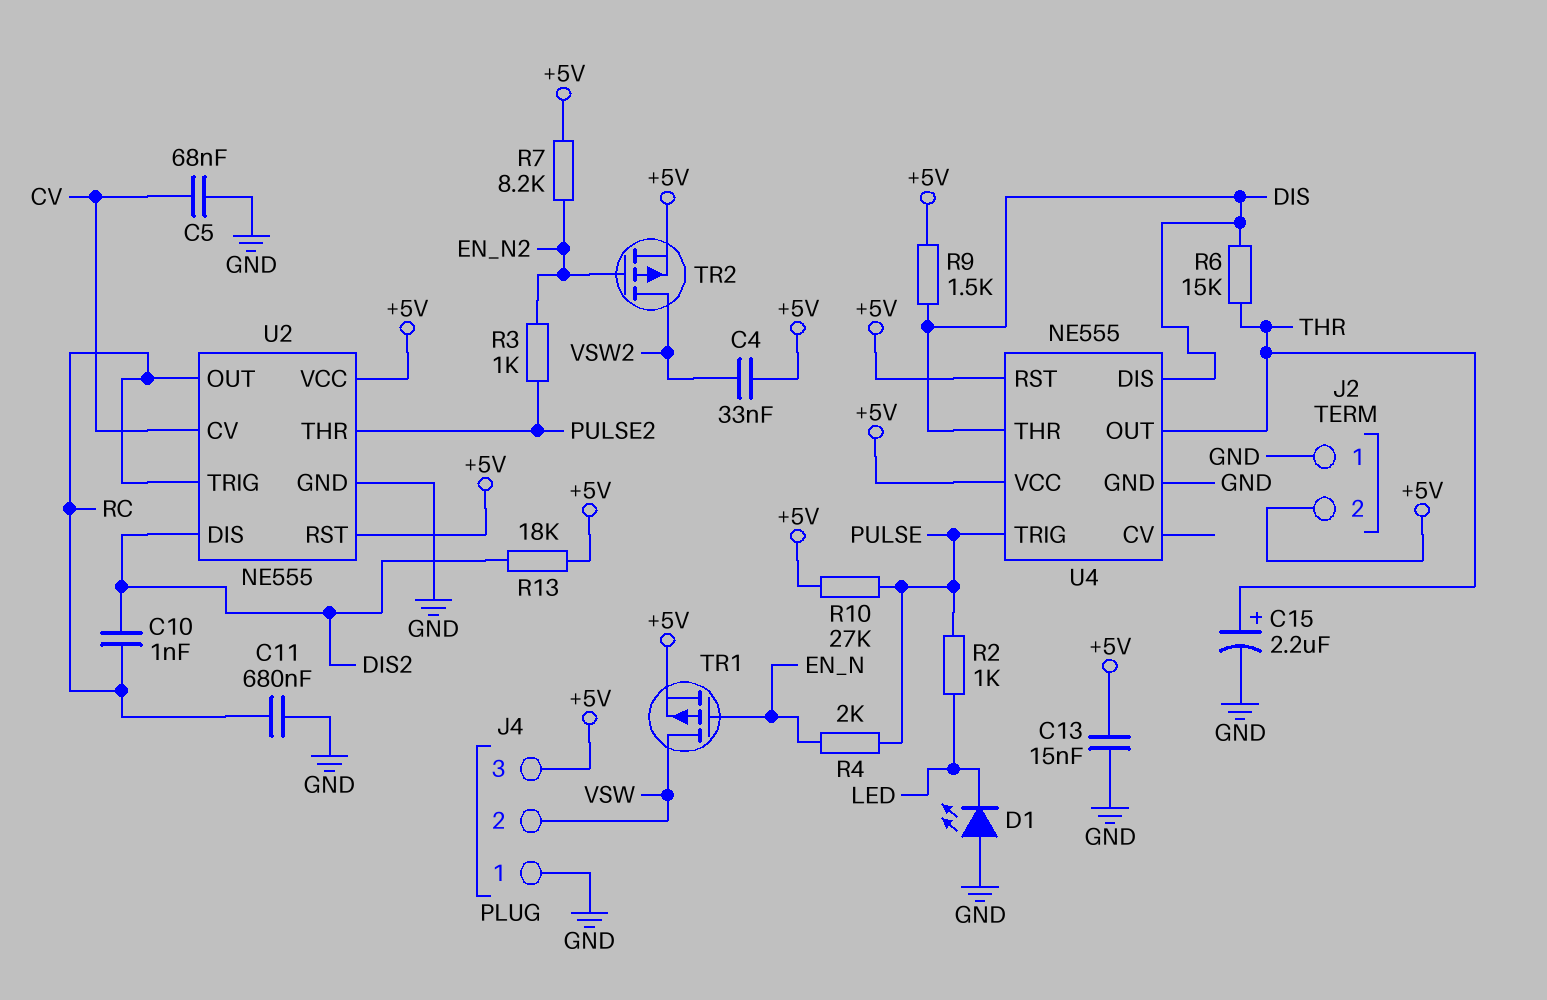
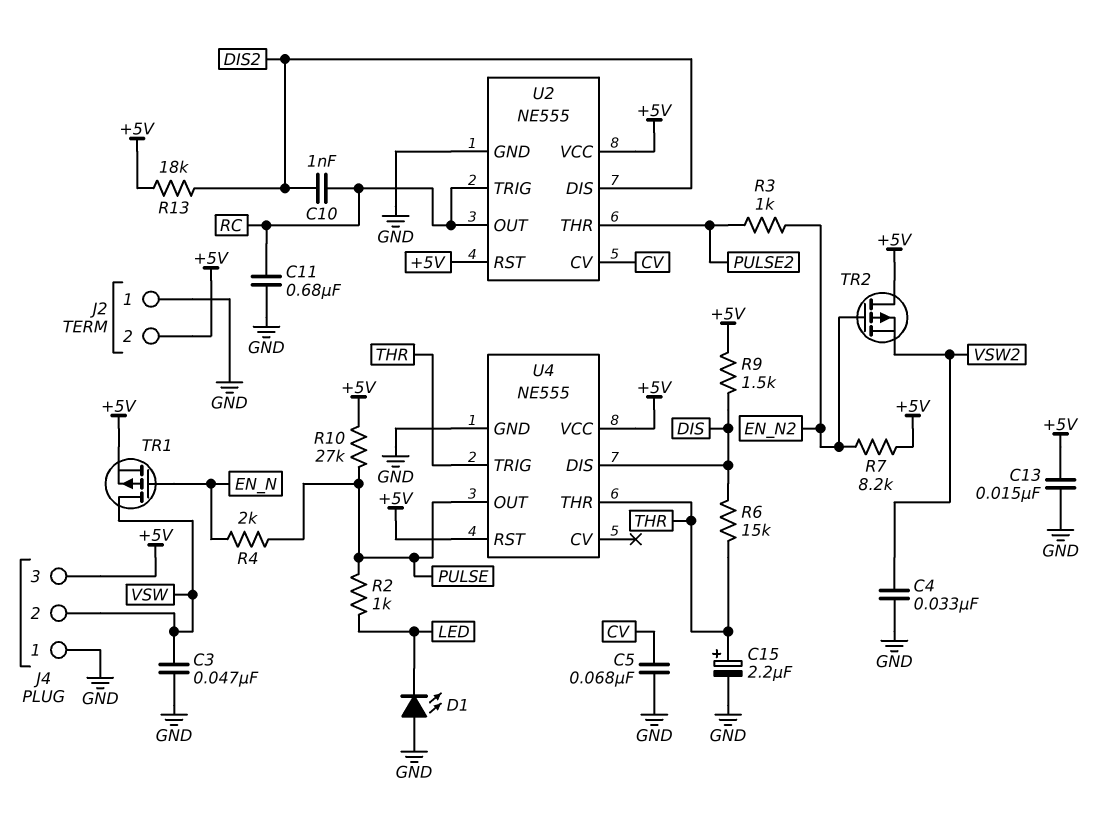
C3: none -> 47nF (GND, VSW)
C4: 33nF (+5V, VSW2) -> 33nF (GND, VSW2)
TR2: PMOS (G EN_N2, D VSW2, S +5V) -> PMOS (G EN_N2, D +5V, S VSW2)
U4 pin OUT: THR -> PULSE
U4 pin THR: DIS -> THR
U4 pin TRIG: PULSE -> THR

